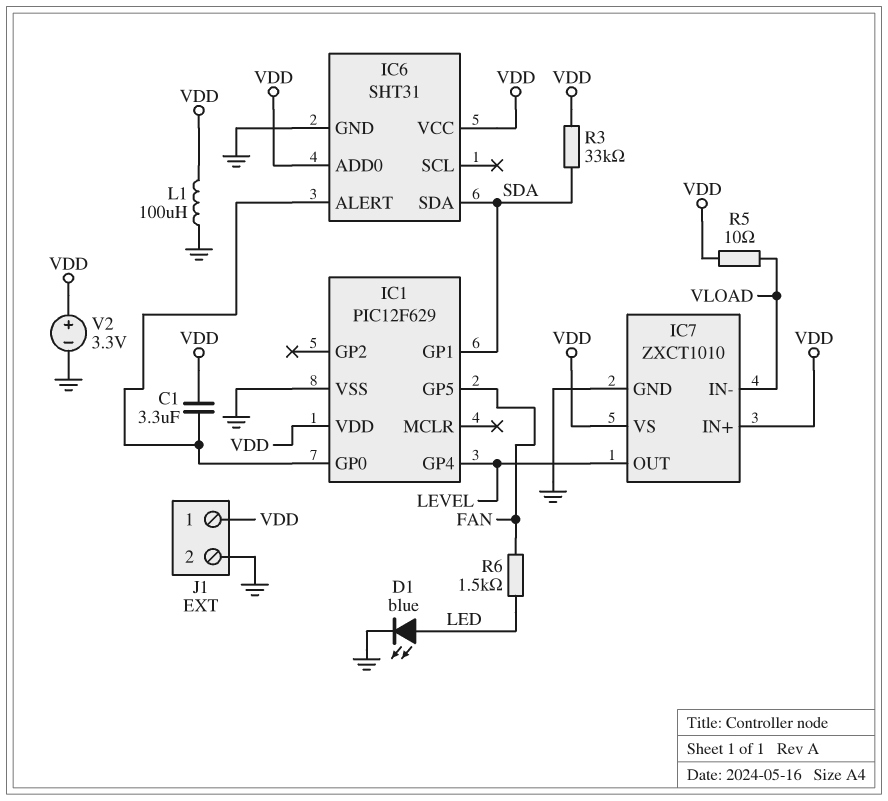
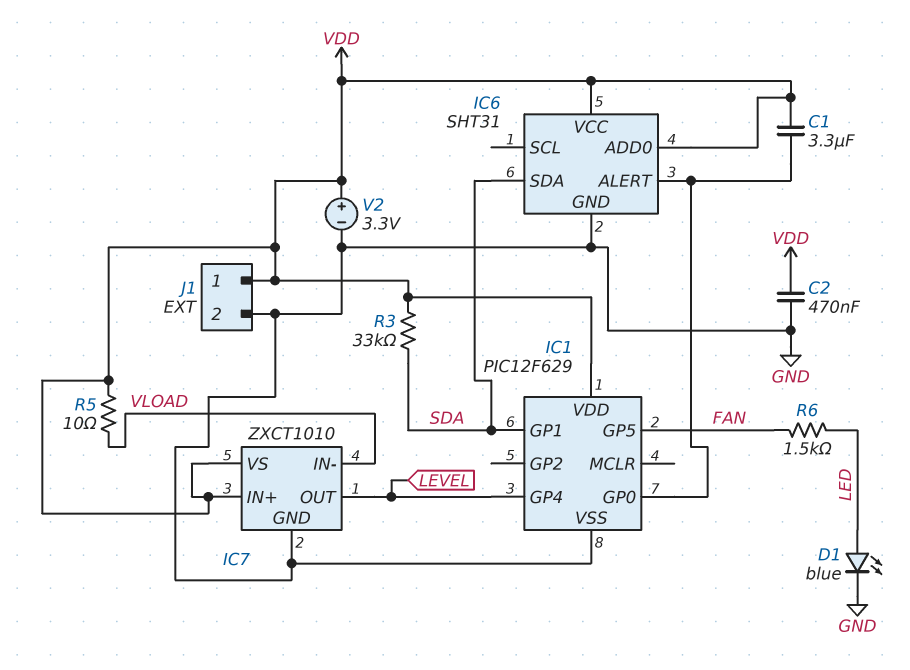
C2: none -> 470nF (GND, VDD)
L1: 100uH (GND, VDD) -> none

